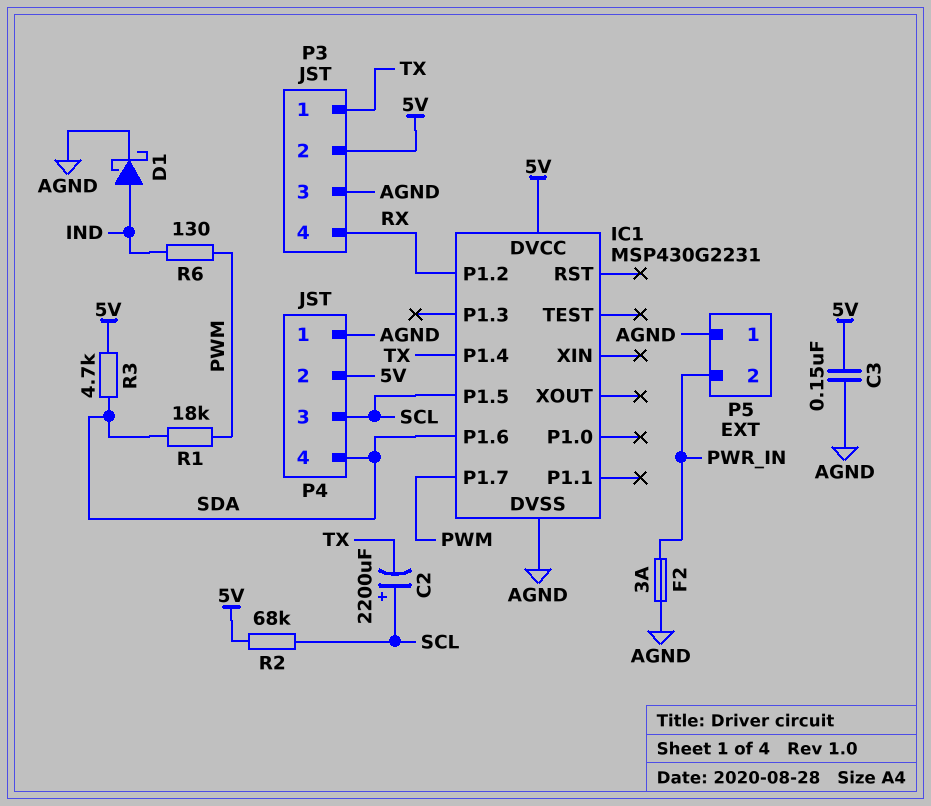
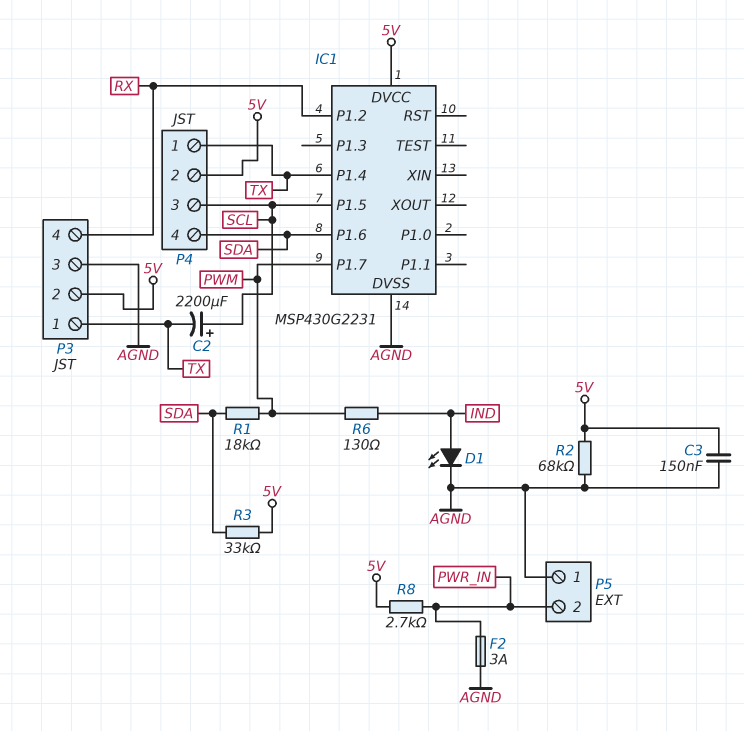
D1: schottky (A IND, K AGND) -> LED (A IND, K AGND)
P4 pin 1: AGND -> TX
R2: 68k (5V, SCL) -> 68k (5V, AGND)
R3: 4.7k (5V, SDA) -> 33k (5V, SDA)
R8: none -> 2.7k (5V, PWR_IN)

